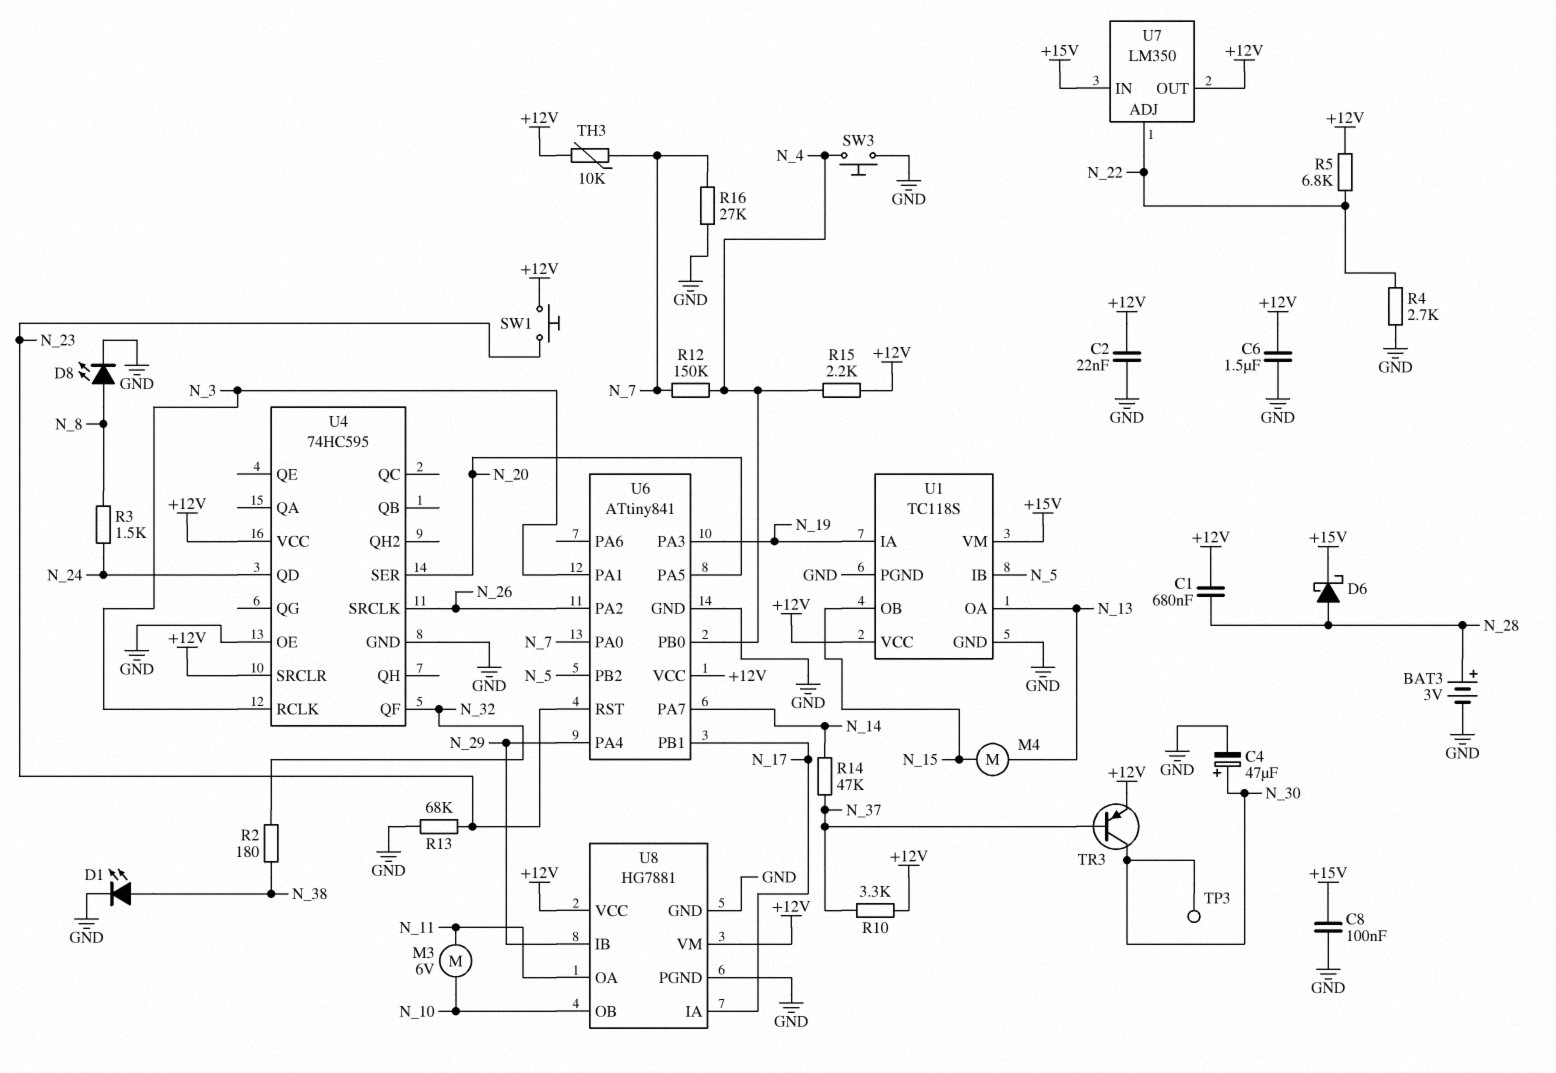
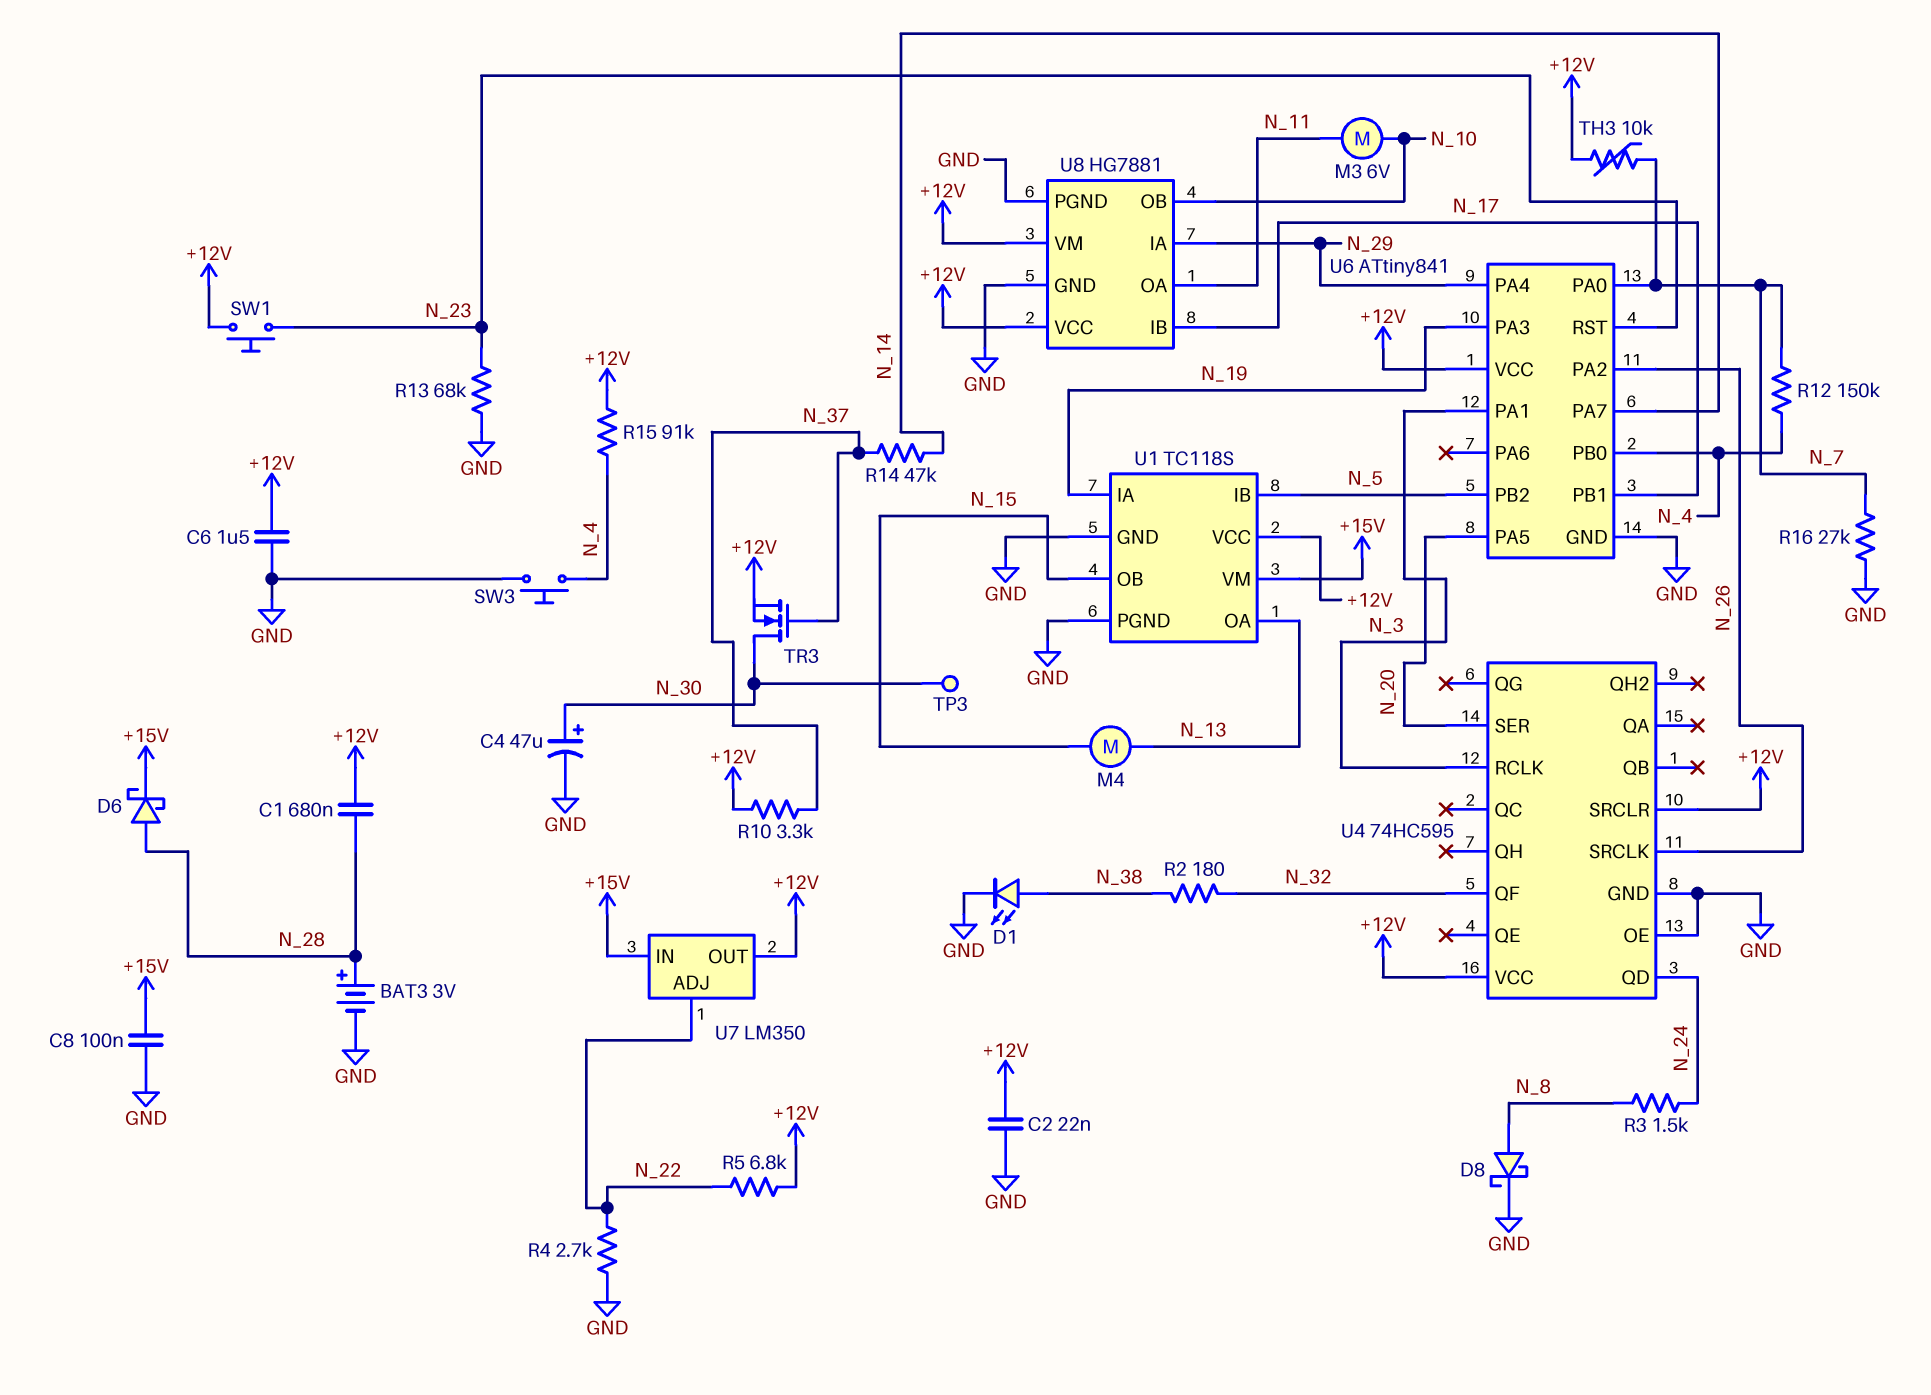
D8: LED (A N_8, K GND) -> schottky (A N_8, K GND)
R15: 2.2k (+12V, N_4) -> 91k (+12V, N_4)
TR3: PNP (B N_37, C N_30, E +12V) -> NMOS (G N_37, D N_30, S +12V)
U8 pin IA: N_17 -> N_29
U8 pin IB: N_29 -> N_17

